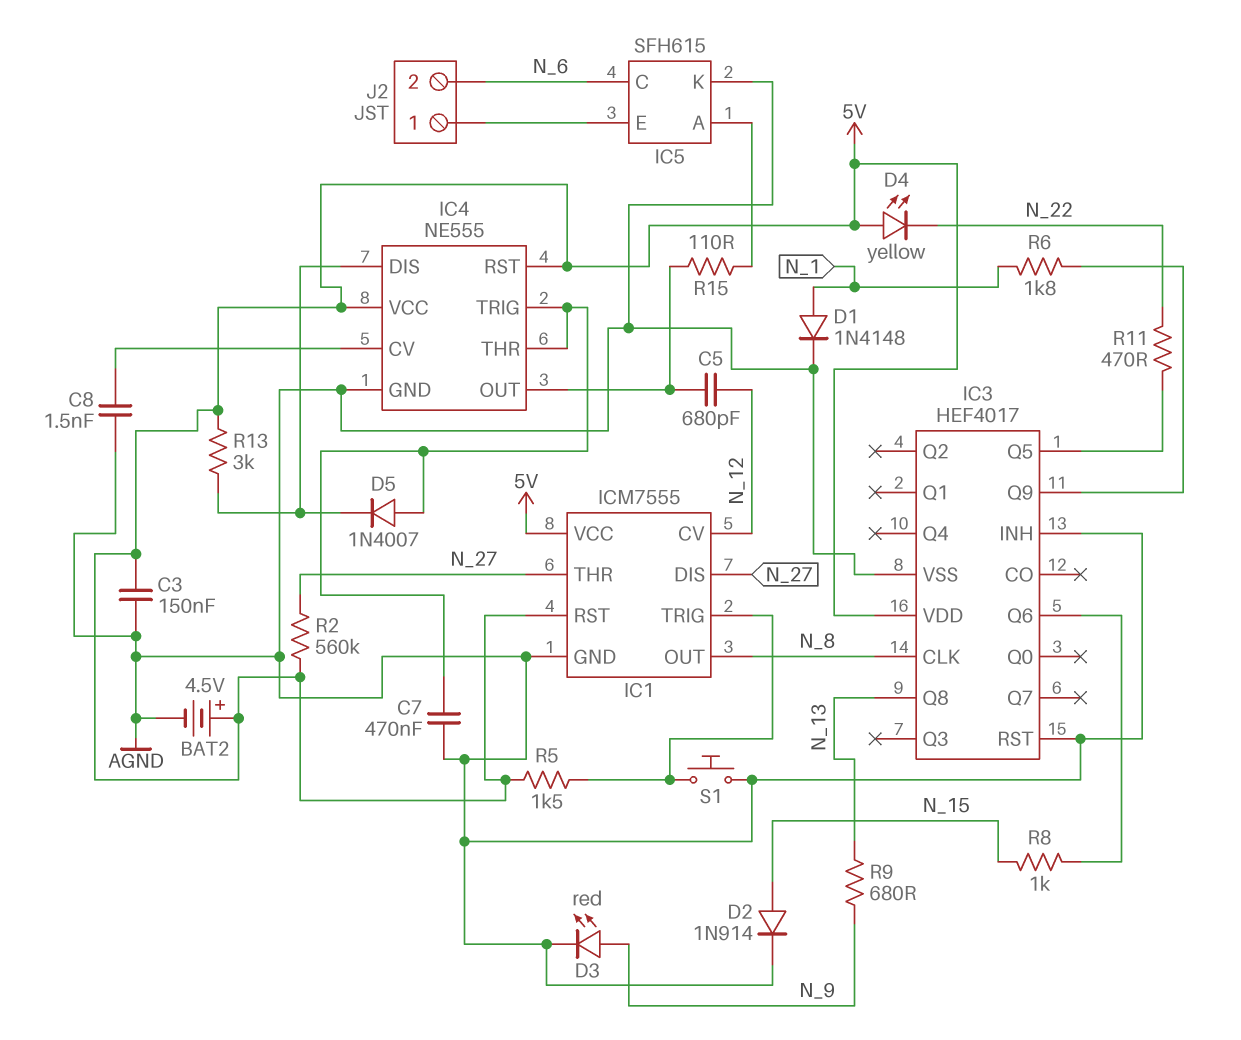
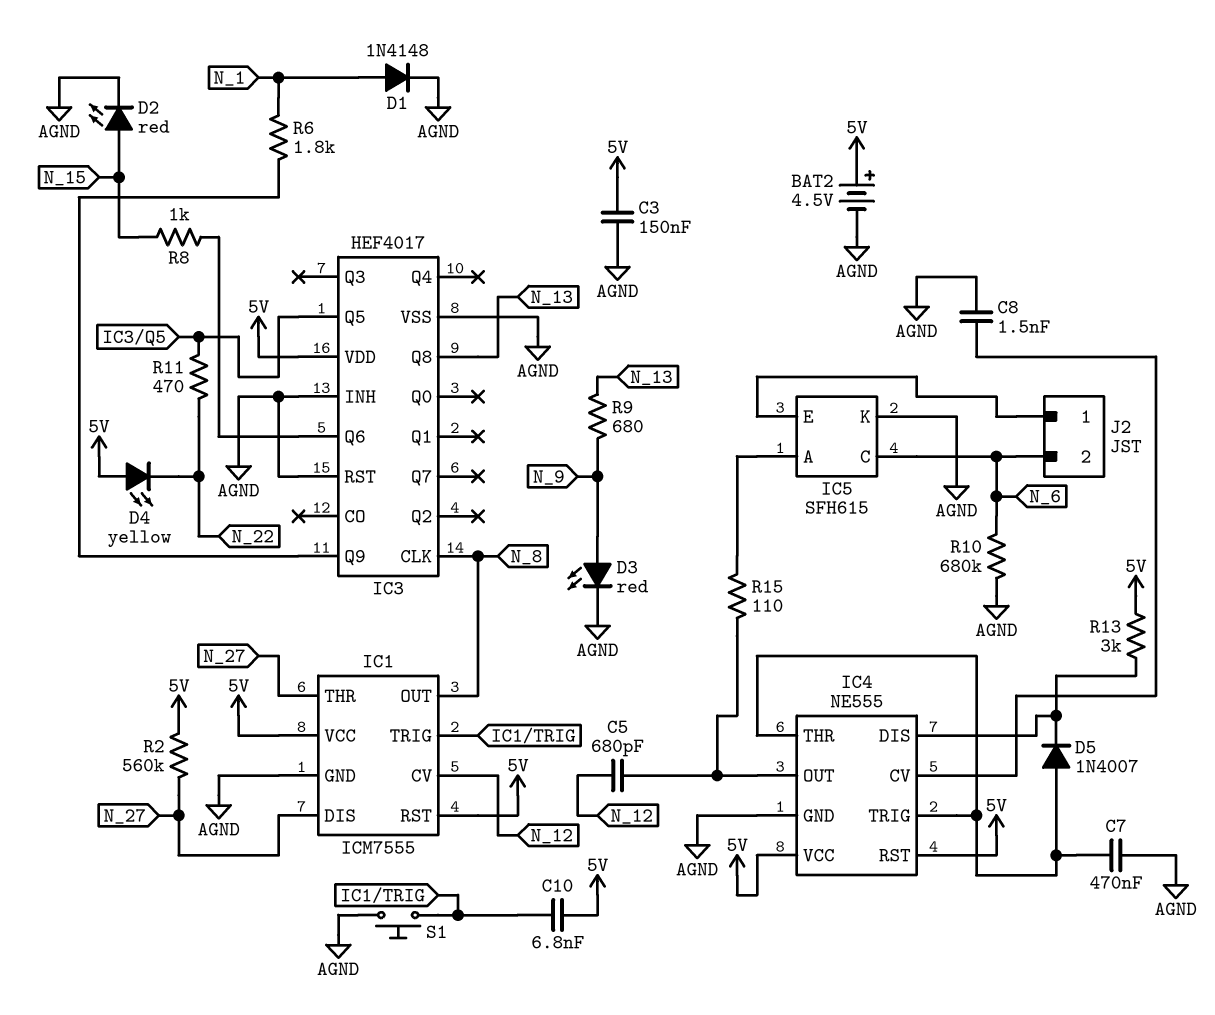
C10: none -> 6.8nF (5V, IC1/TRIG)
D2: diode 1N914 (A N_15, K AGND) -> LED red (A N_15, K AGND)
R5: 1.5k (5V, IC1/TRIG) -> none
R10: none -> 680k (AGND, N_6)

